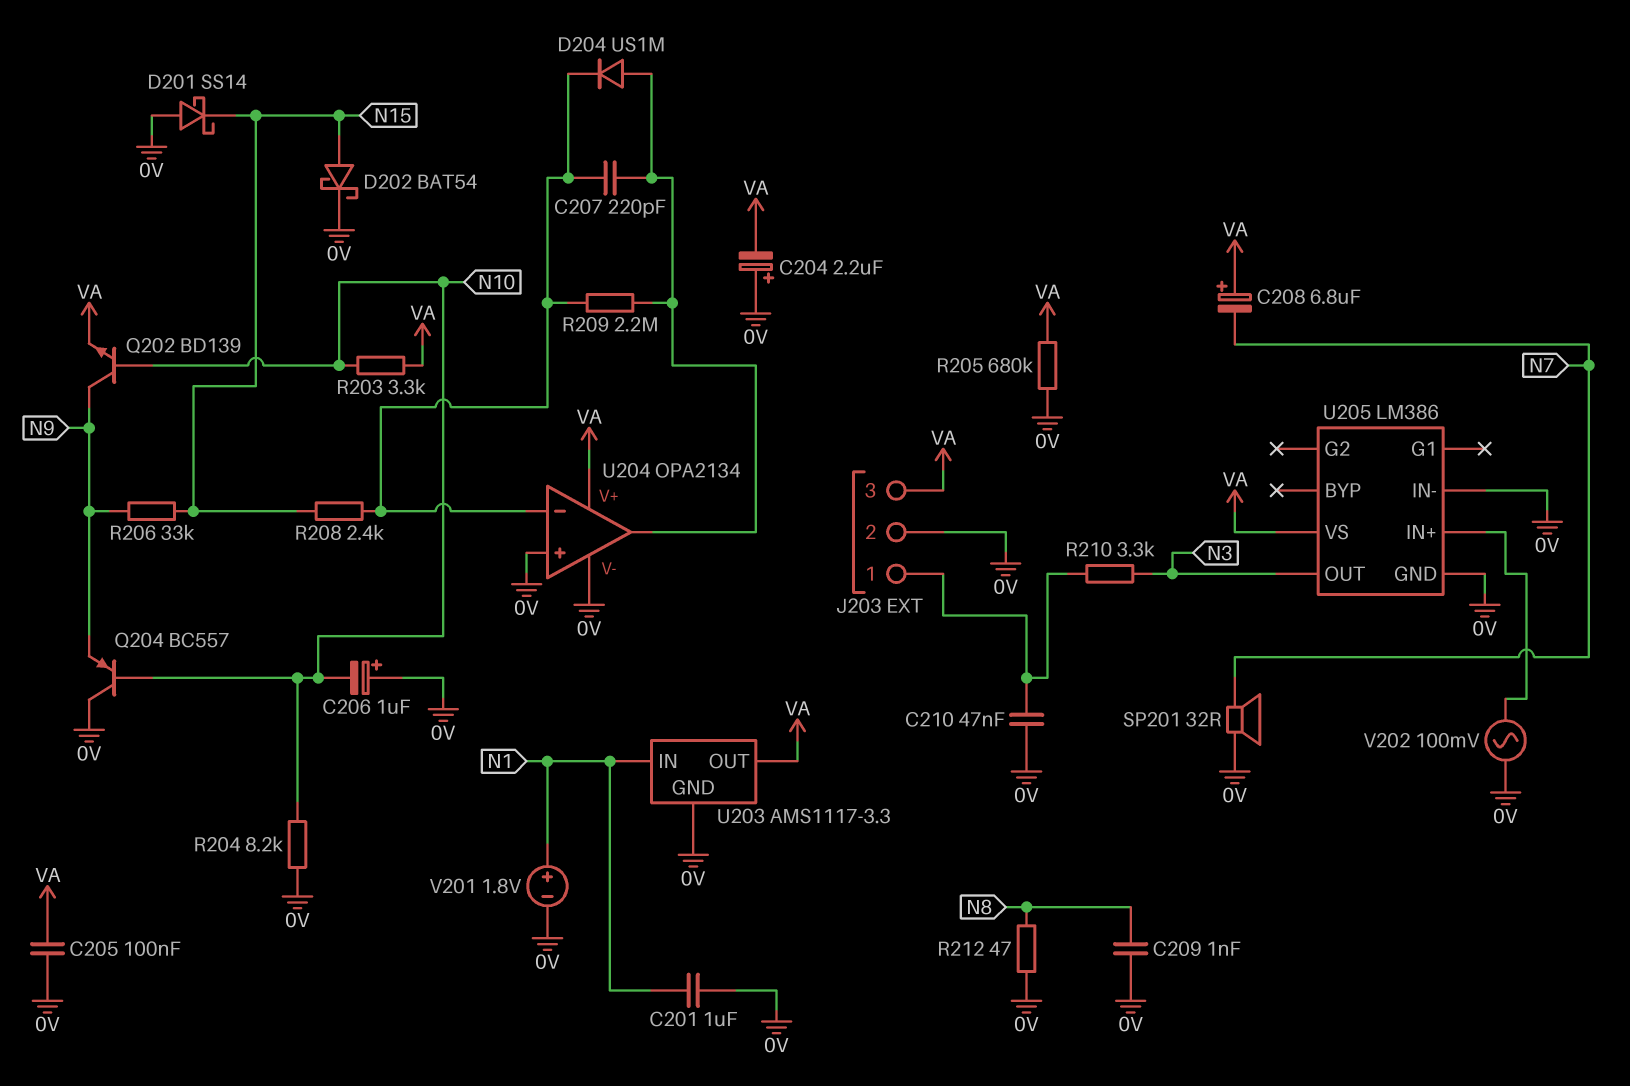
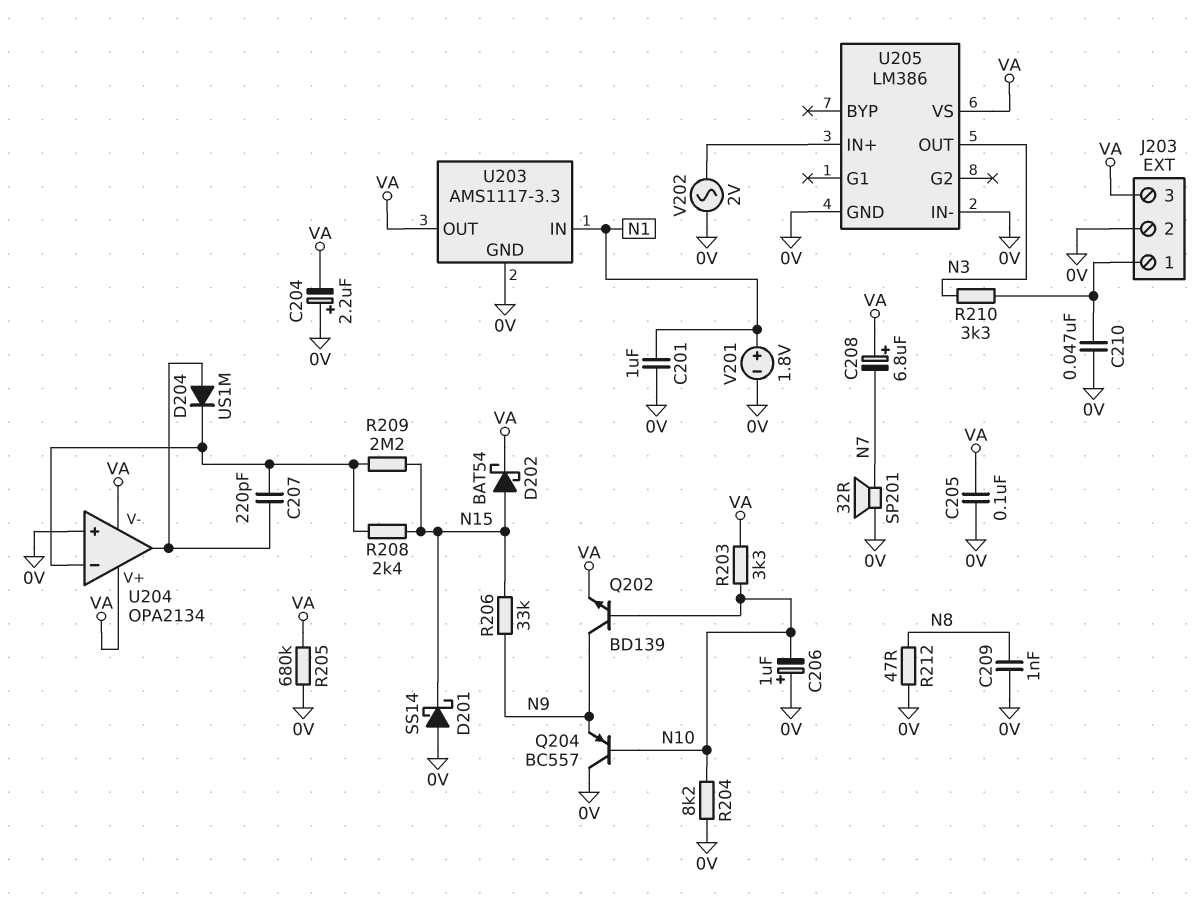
D202: schottky BAT54 (A N15, K 0V) -> schottky BAT54 (A N15, K VA)
R209: 2.2M (U204/in-, U204/out) -> 2.2M (N15, U204/in-)
U204 pin V-: 0V -> VA
V202: AC 100mV (0V, U205/IN+) -> AC 2V (0V, U205/IN+)

